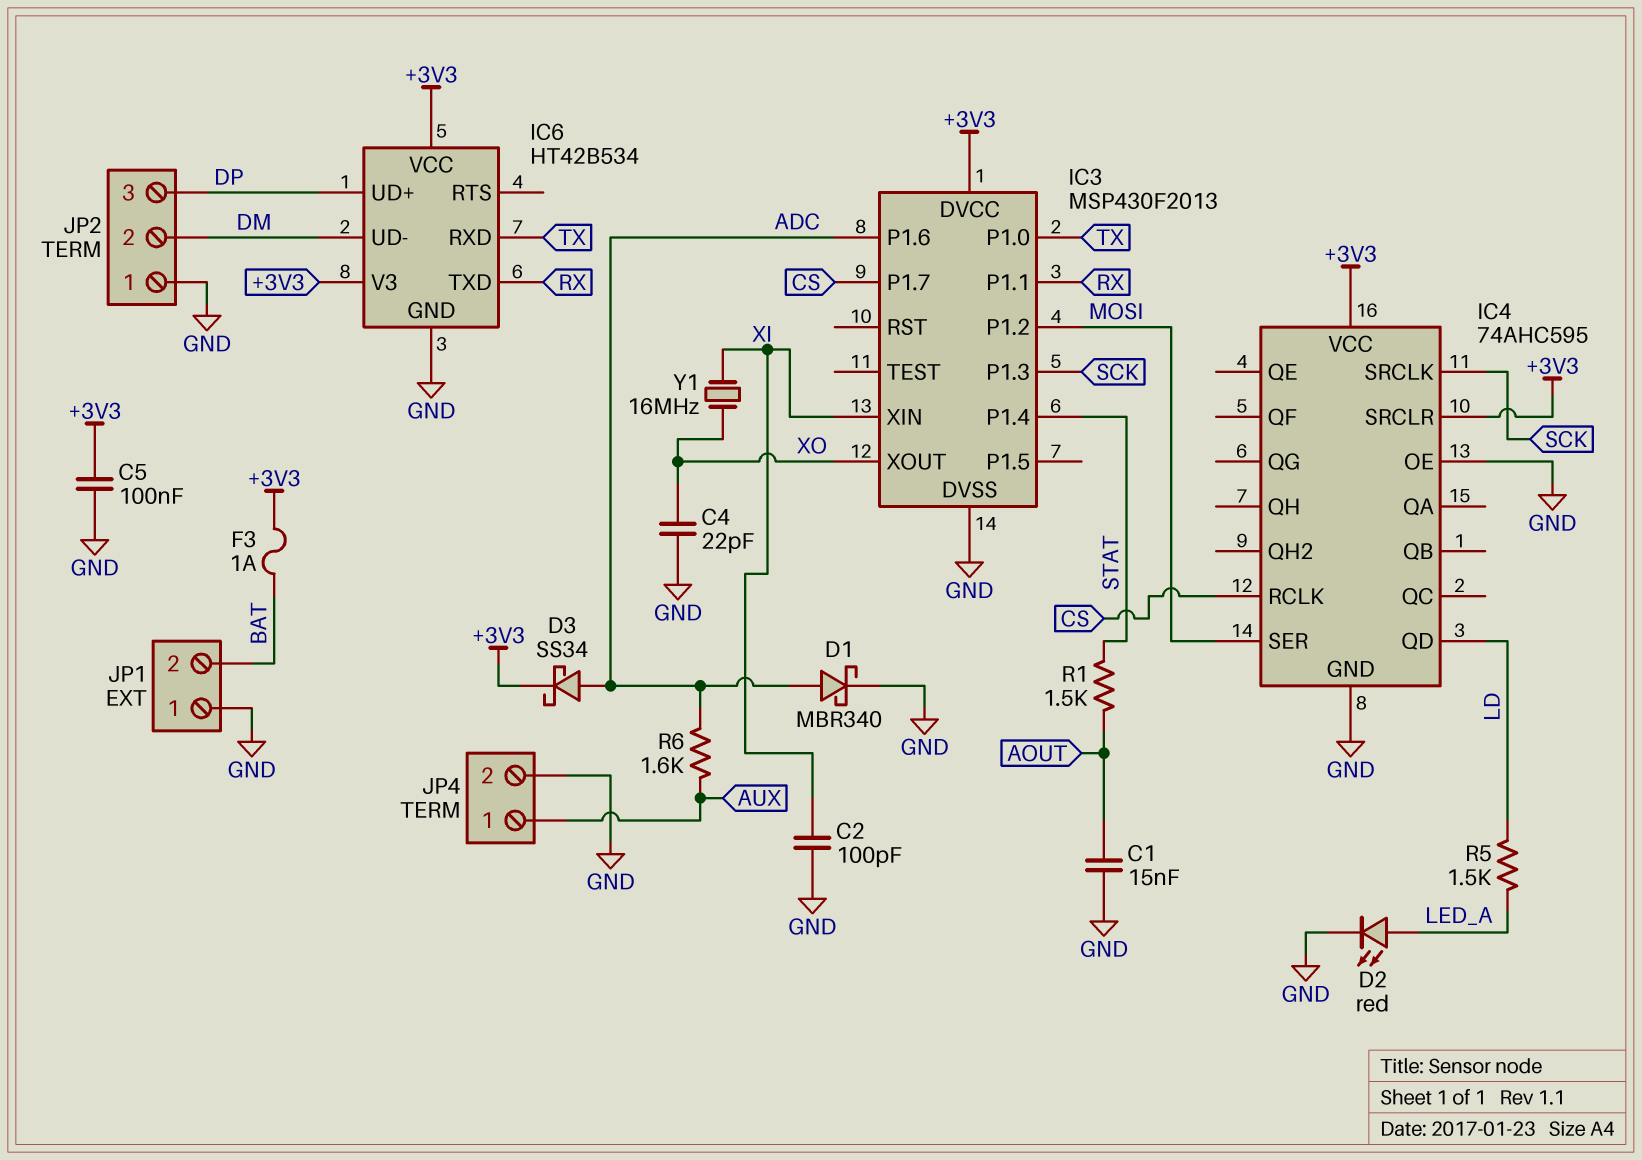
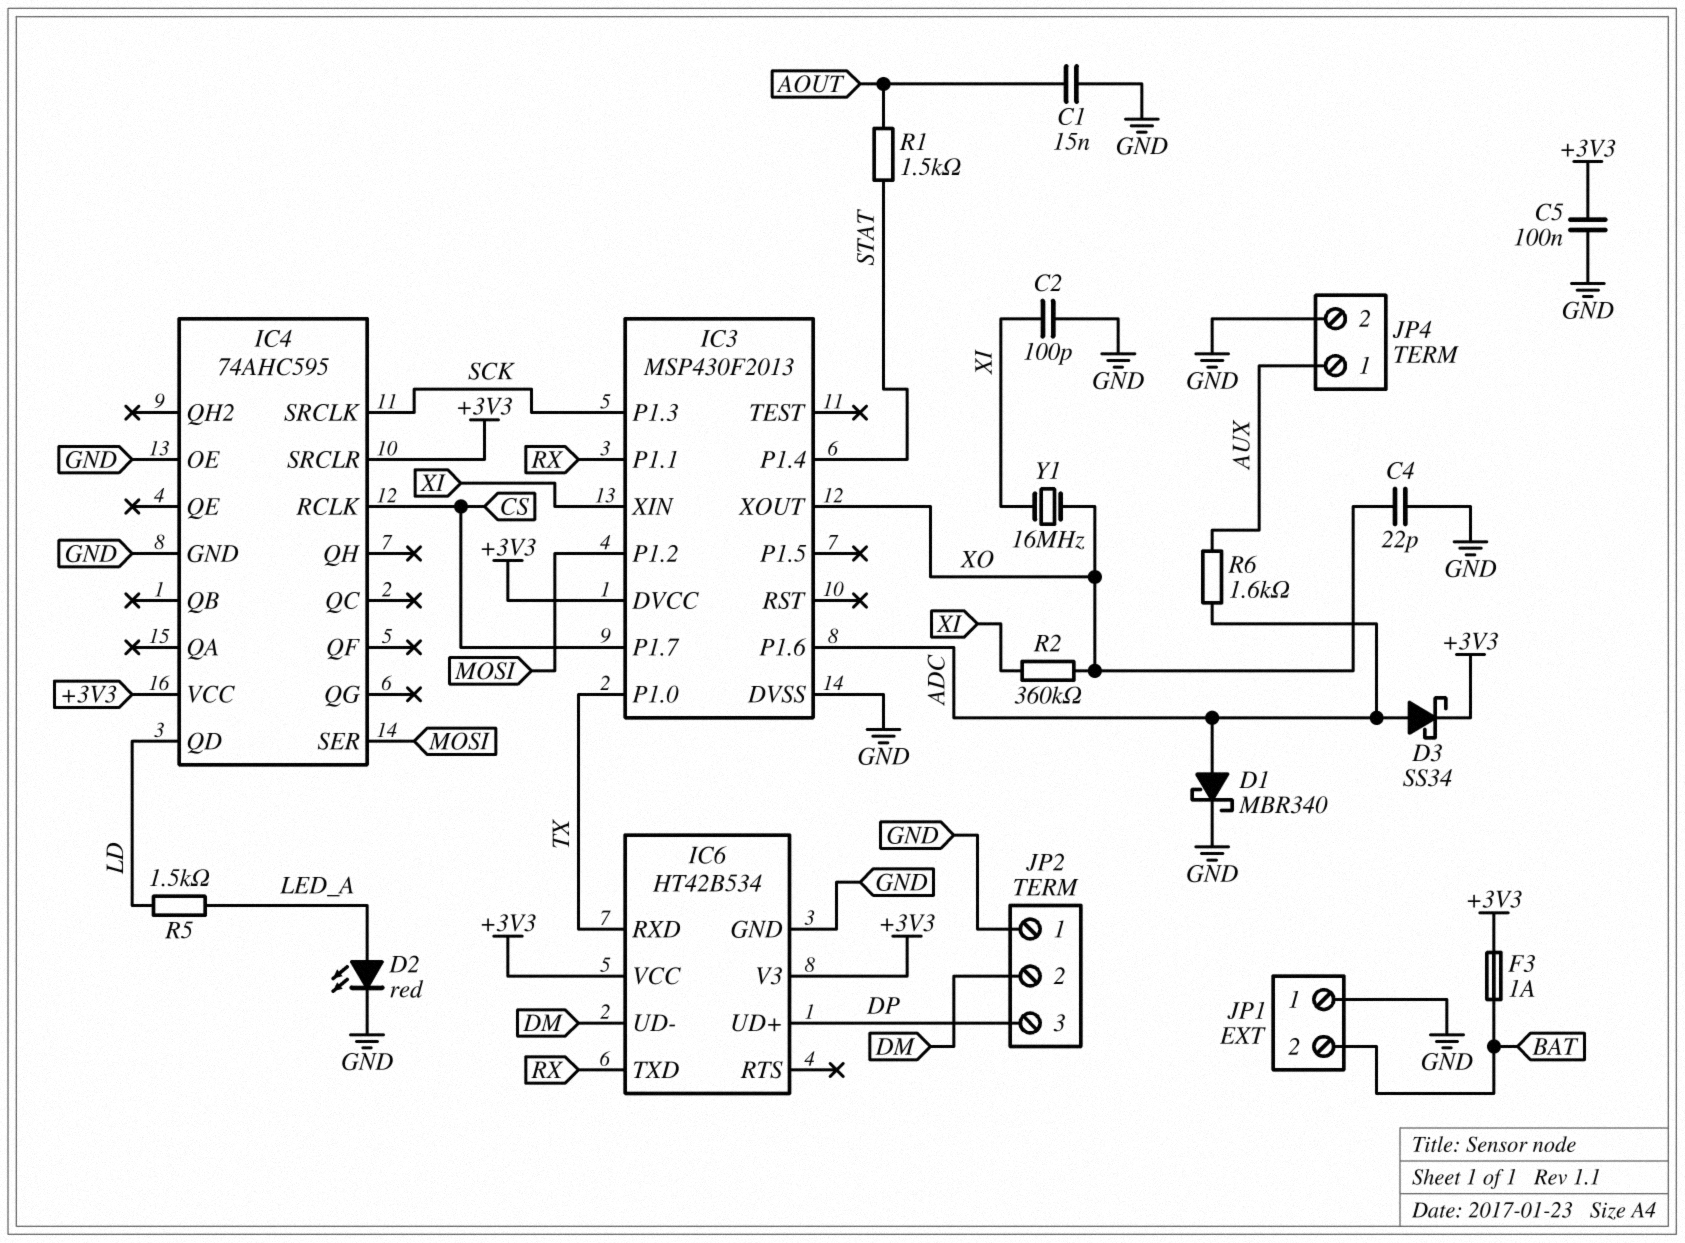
R2: none -> 360k (XI, XO)

